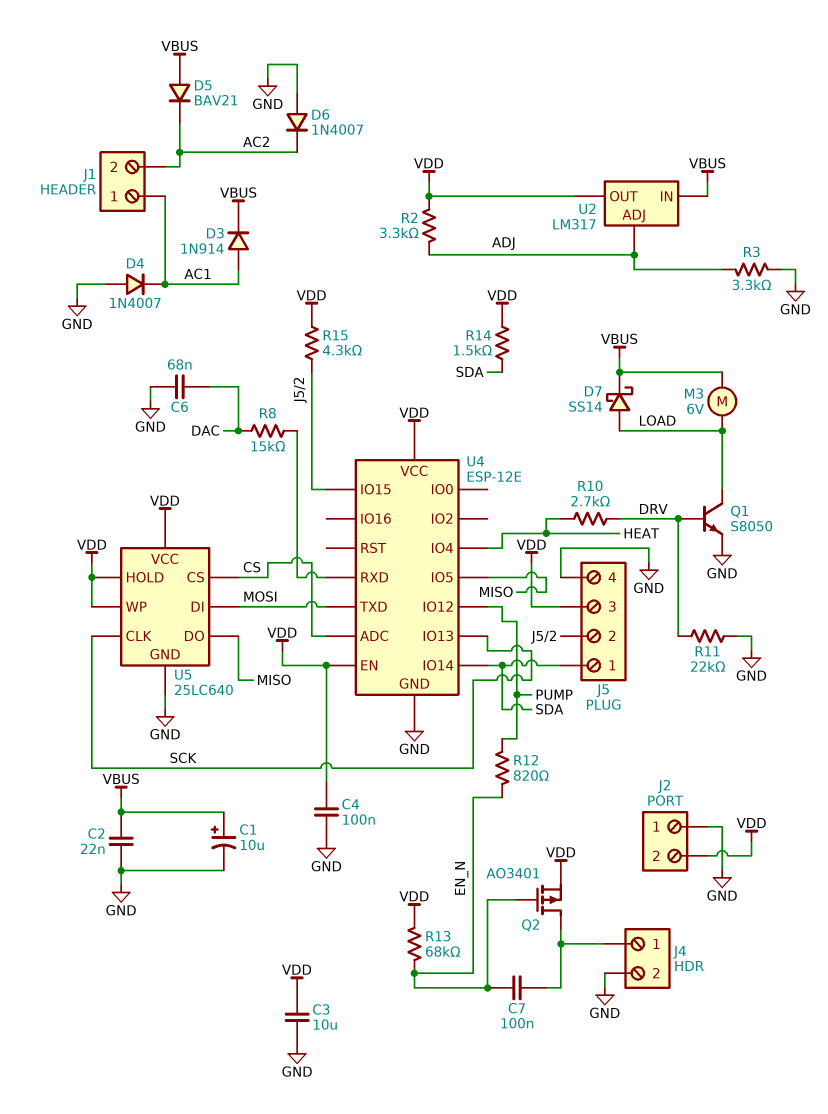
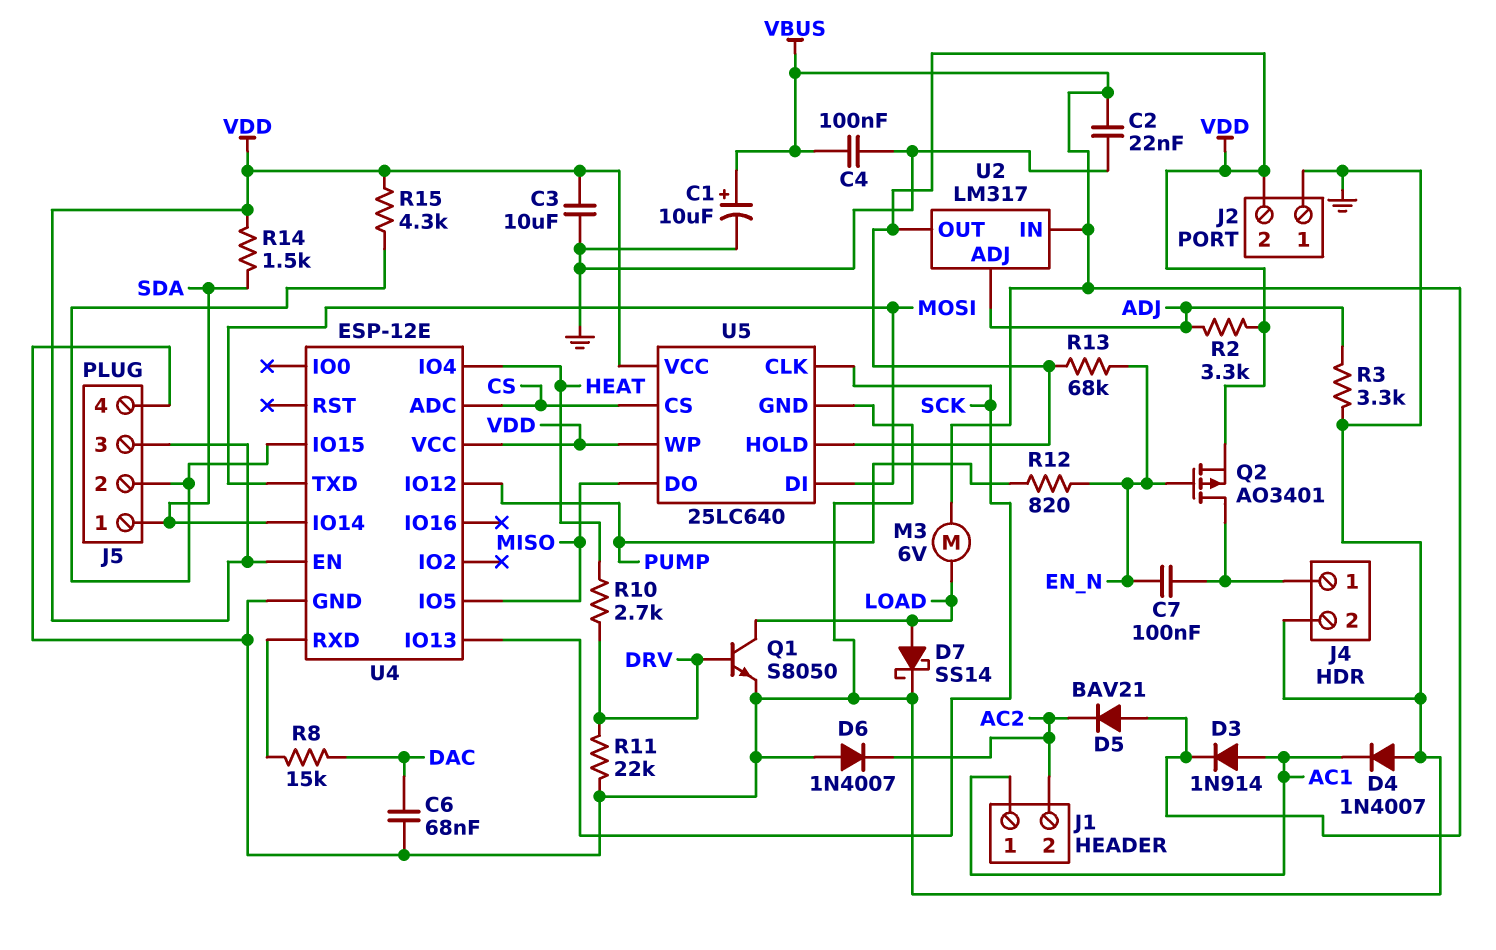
C4: 100nF (GND, VDD) -> 100nF (GND, VBUS)
D7: schottky SS14 (A LOAD, K VBUS) -> schottky SS14 (A LOAD, K GND)

